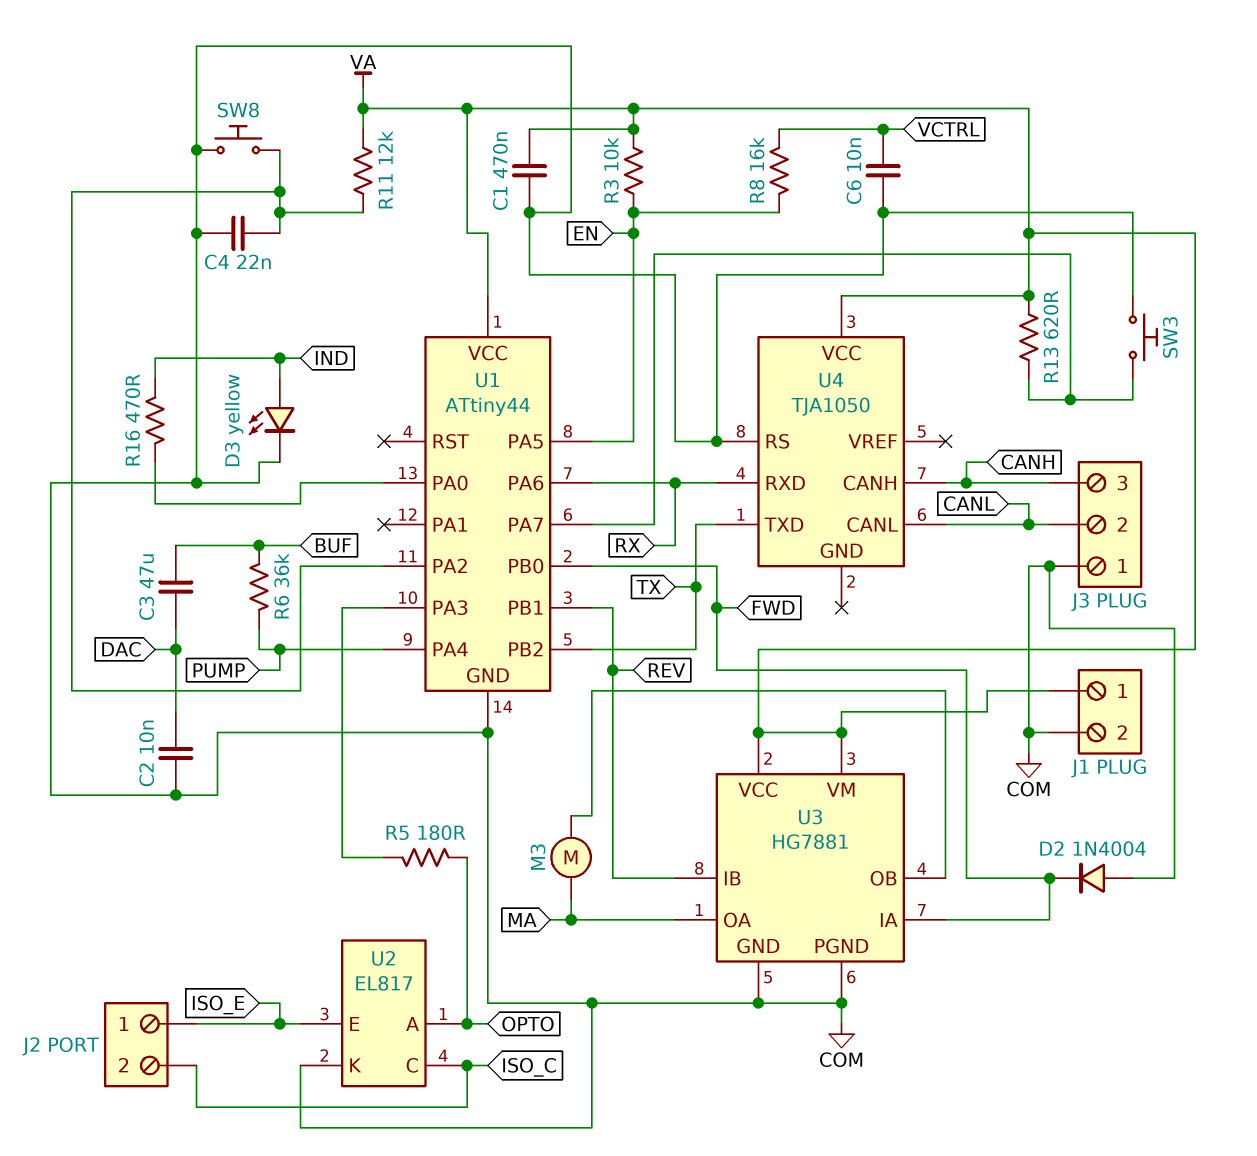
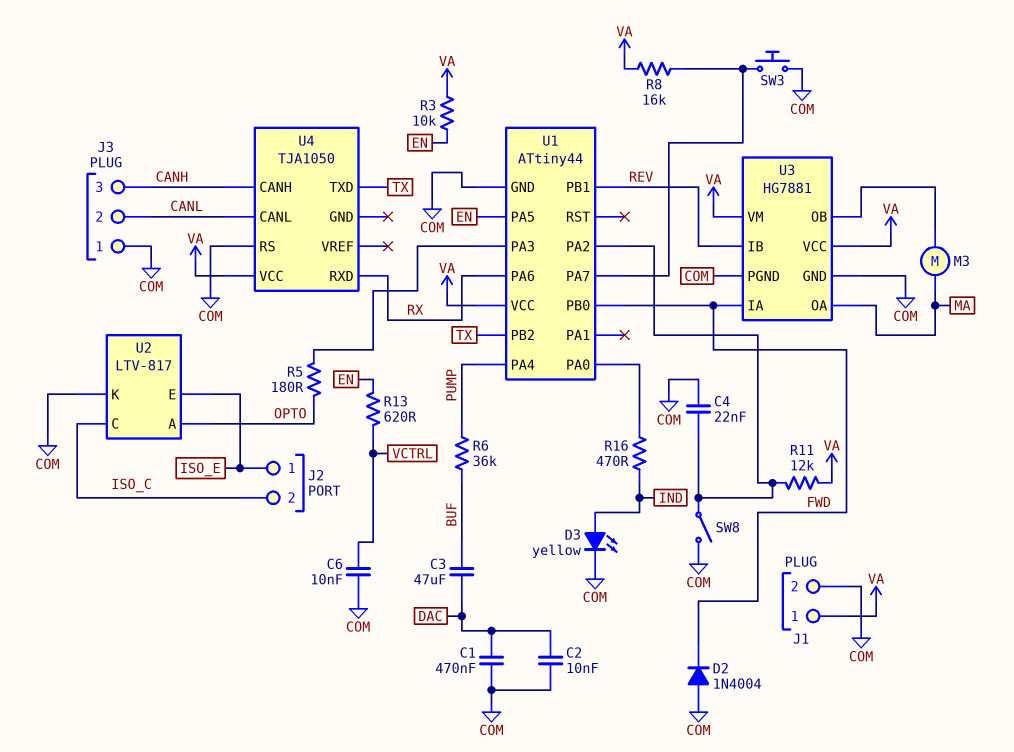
C1: 470nF (COM, VA) -> 470nF (COM, DAC)
R8: 16k (EN, VCTRL) -> 16k (U1/PA7, VA)
R13: 620 (U1/PA7, VA) -> 620 (EN, VCTRL)
SW8: button (COM, U1/PA2) -> switch (COM, U1/PA2)
U2: EL817 -> LTV-817

